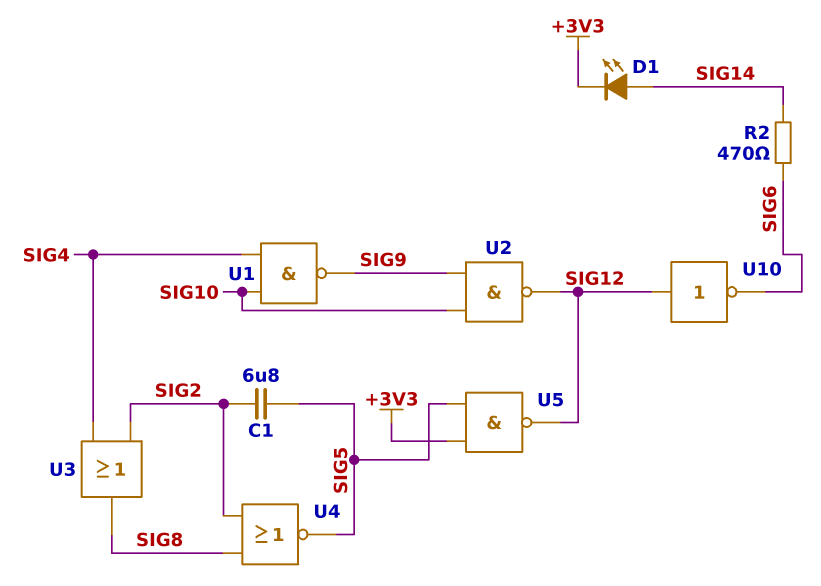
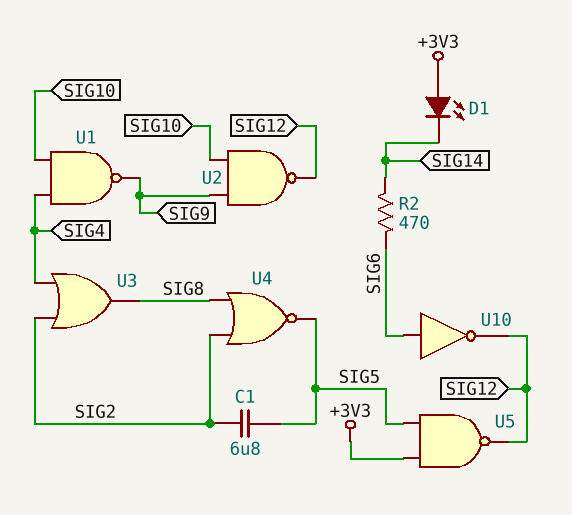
D1: LED (A SIG14, K +3V3) -> LED (A +3V3, K SIG14)
U10: NOT (in SIG12, out SIG6) -> NOT (in SIG6, out SIG12)

